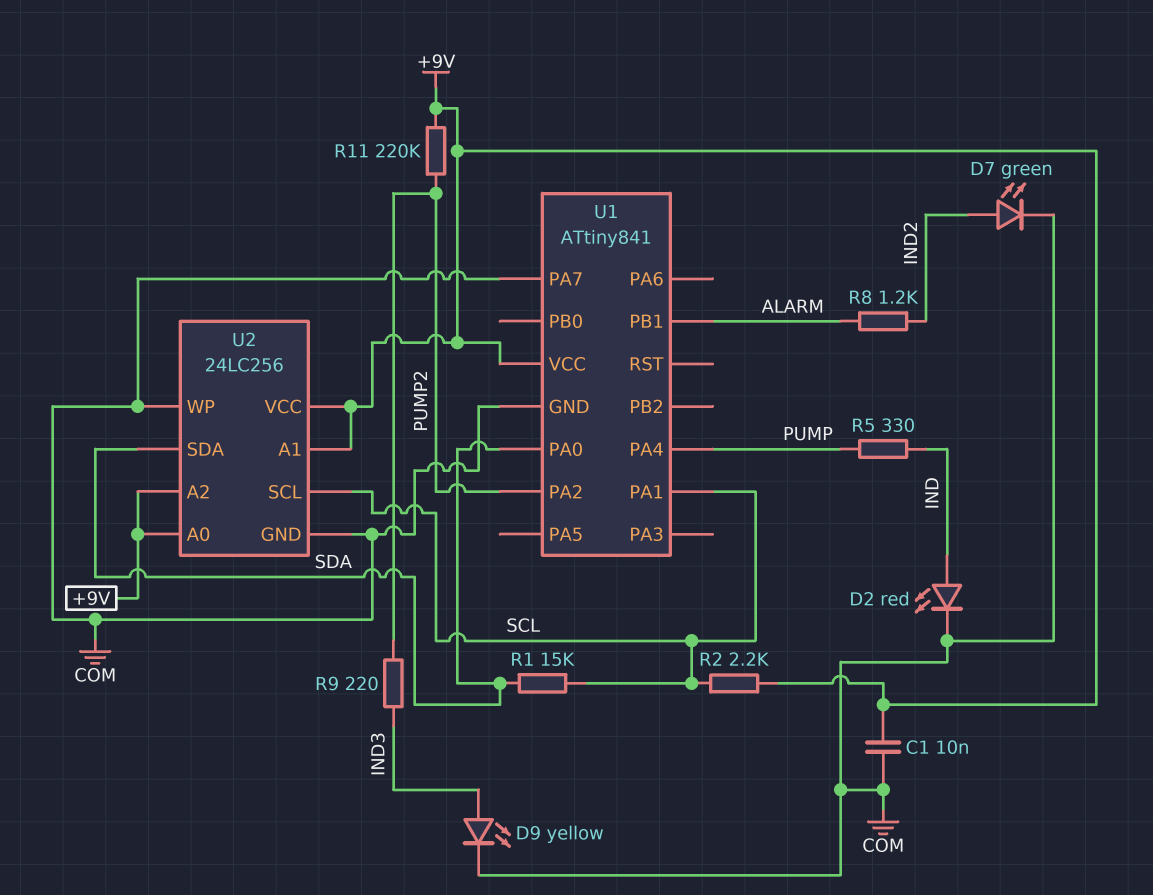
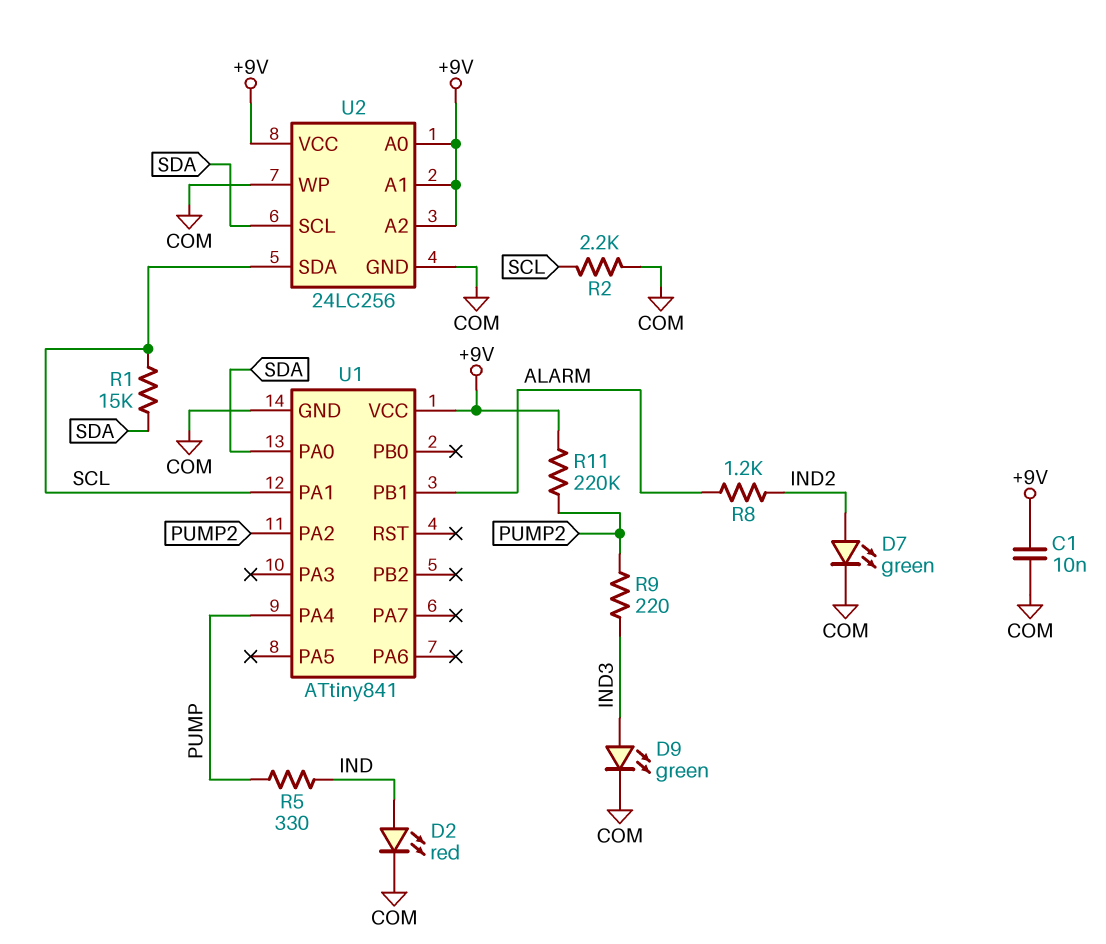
D9: LED yellow (A IND3, K COM) -> LED green (A IND3, K COM)
R2: 2.2k (+9V, SCL) -> 2.2k (COM, SCL)
U1 pin PA7: COM -> none
U2 pin SCL: SCL -> SDA
U2 pin SDA: SDA -> SCL

